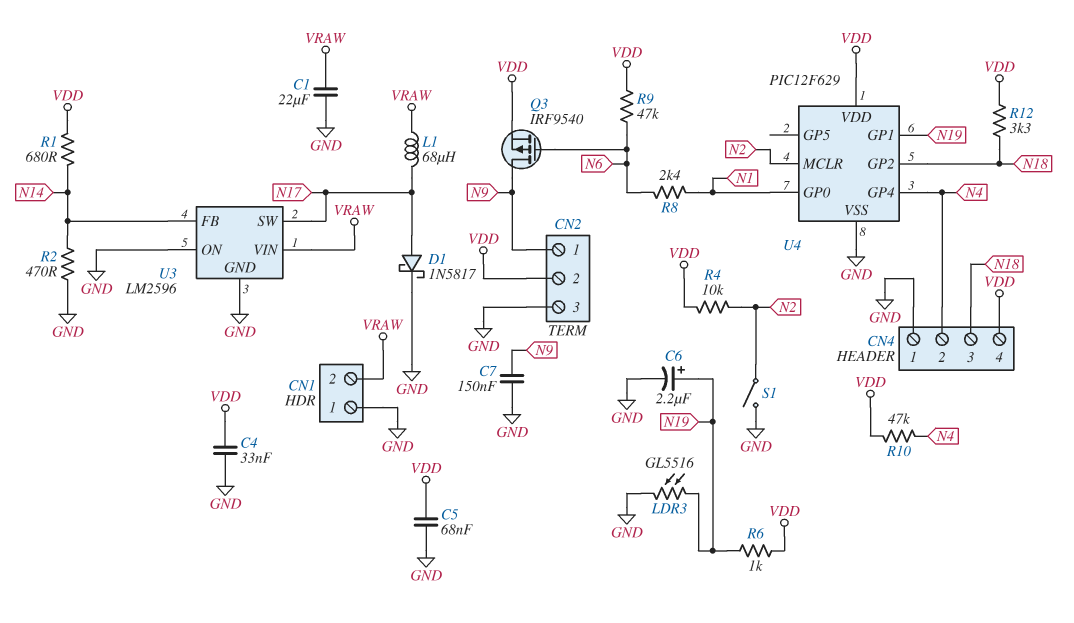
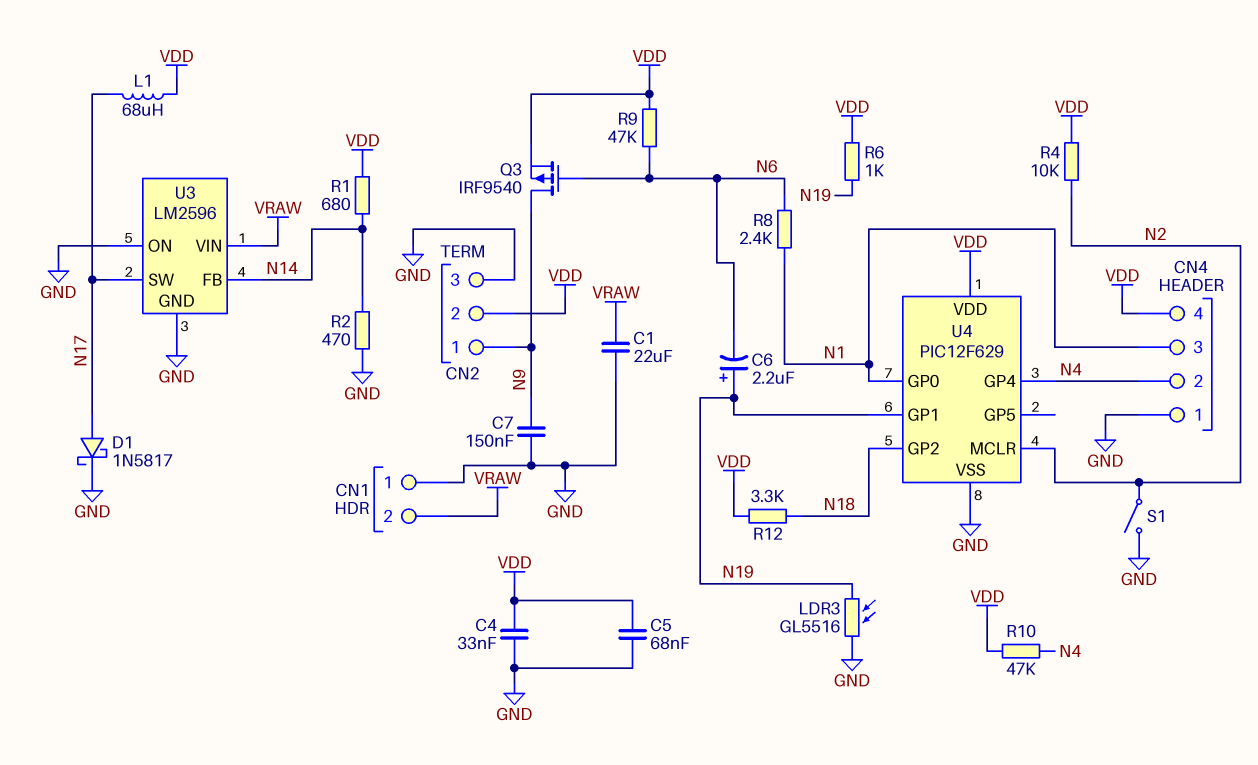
C6: 2.2uF (plus N19, minus GND) -> 2.2uF (plus N19, minus N6)
CN4 pin 3: N18 -> N1
L1: 68uH (N17, VRAW) -> 68uH (N17, VDD)

